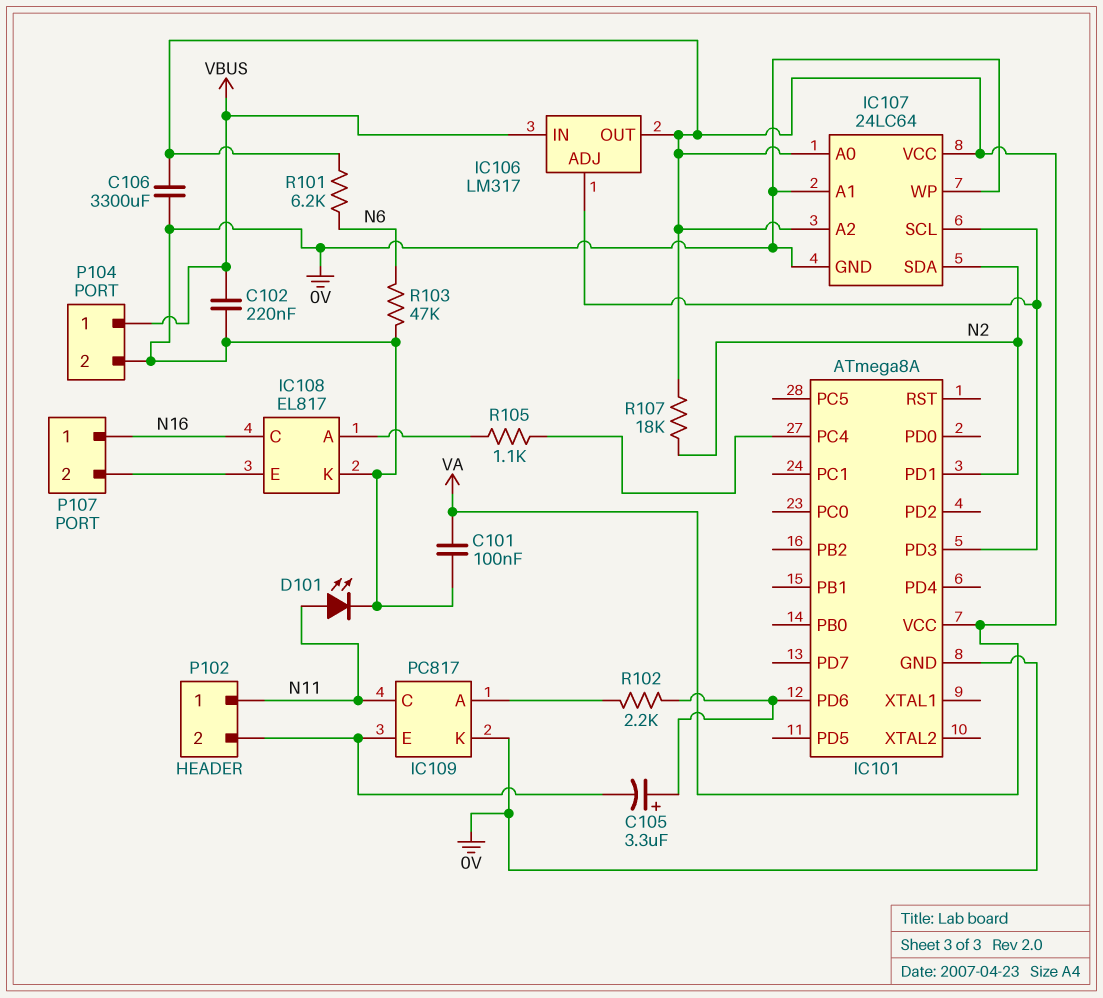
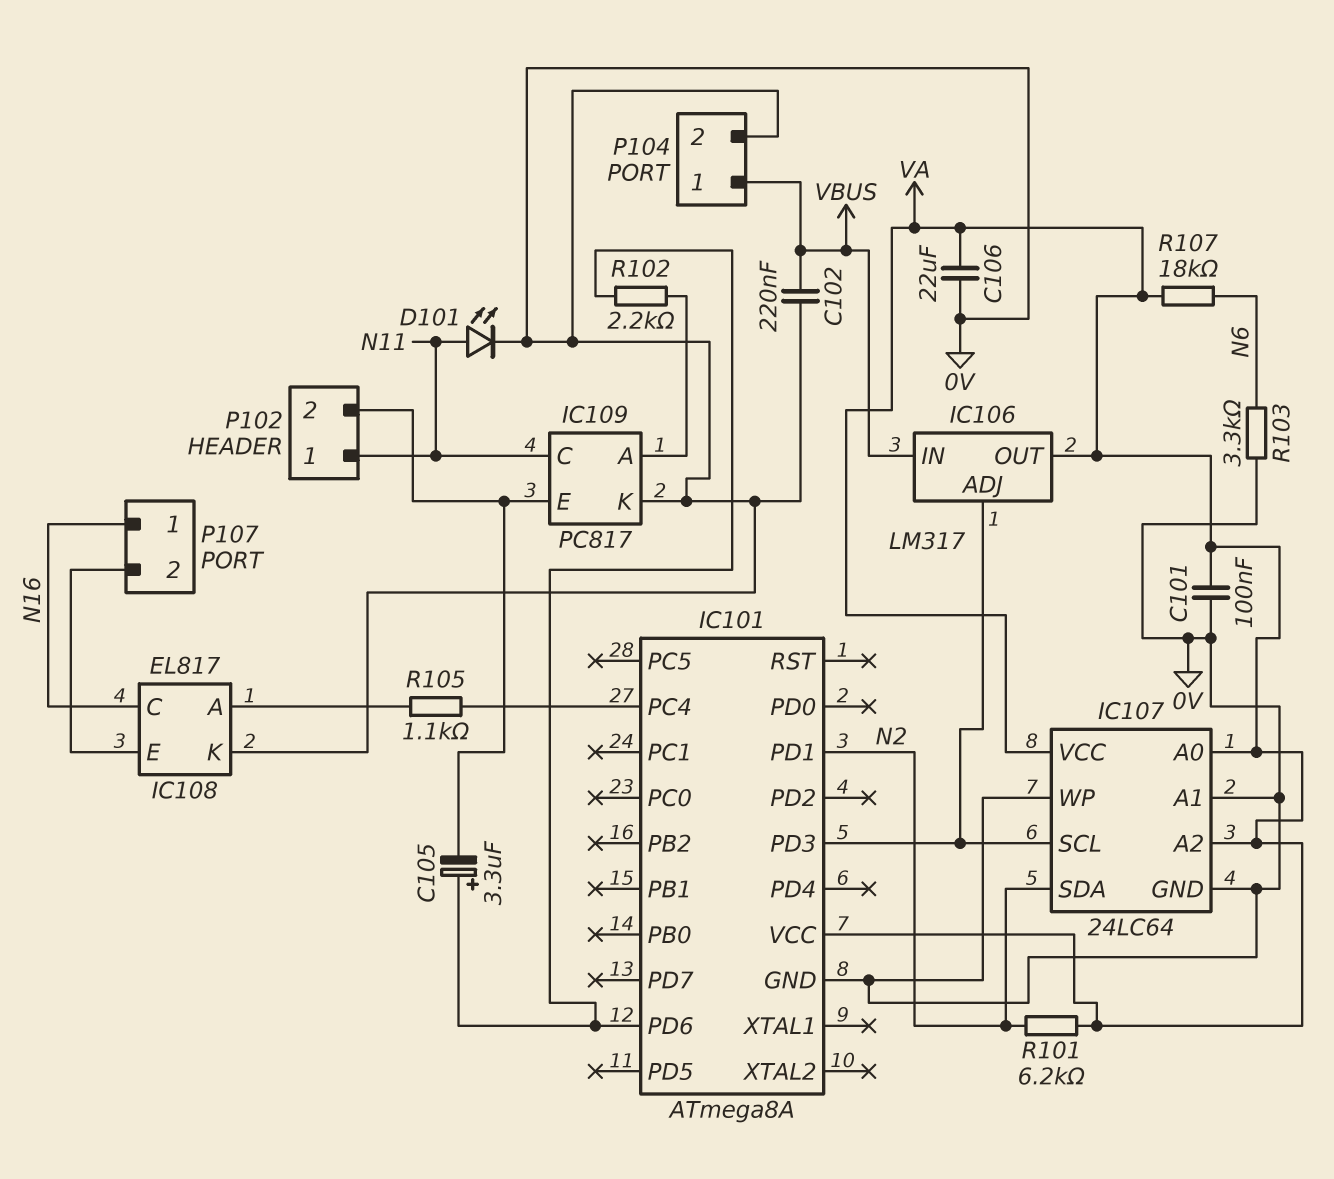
C106: 3300uF (0V, VA) -> 22uF (0V, VA)
R101: 6.2k (N6, VA) -> 6.2k (N2, VA)
R103: 47k (0V, N6) -> 3.3k (0V, N6)
R107: 18k (N2, VA) -> 18k (N6, VA)

